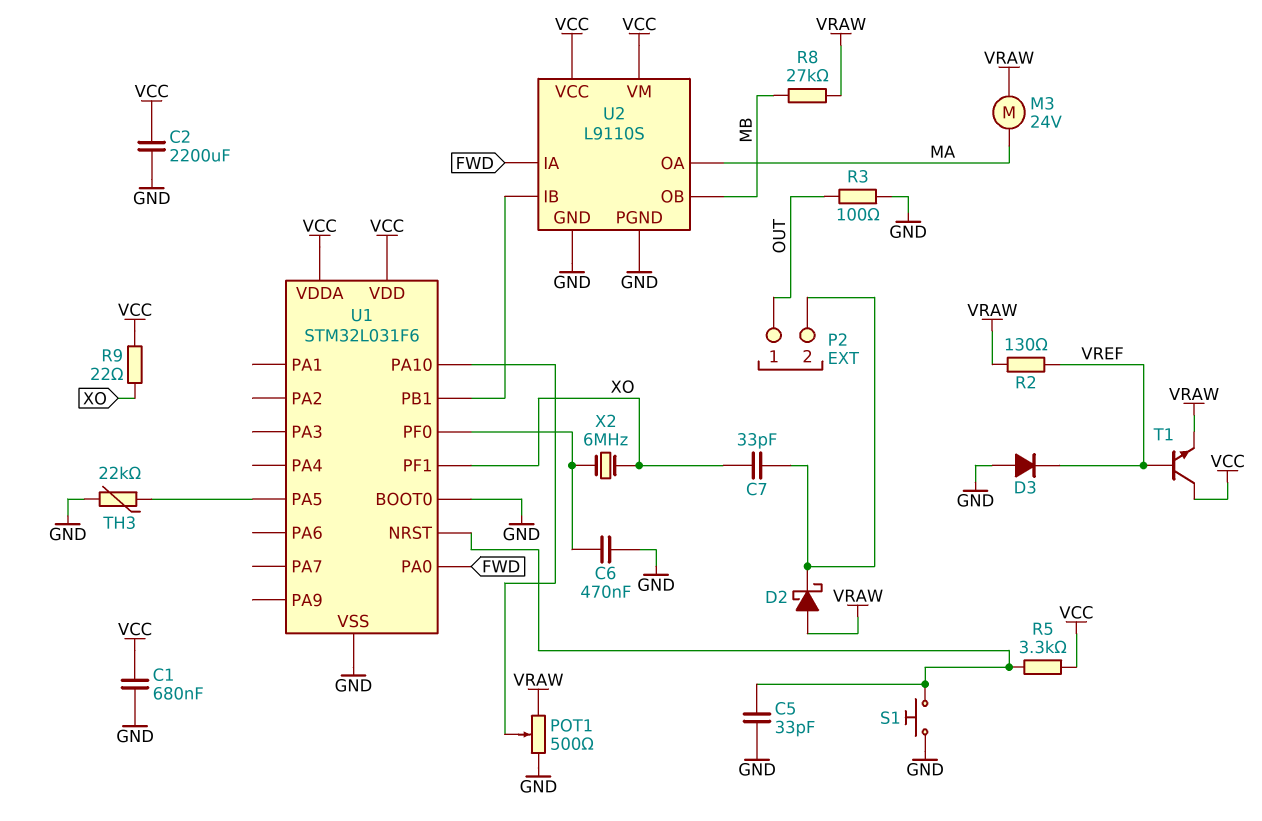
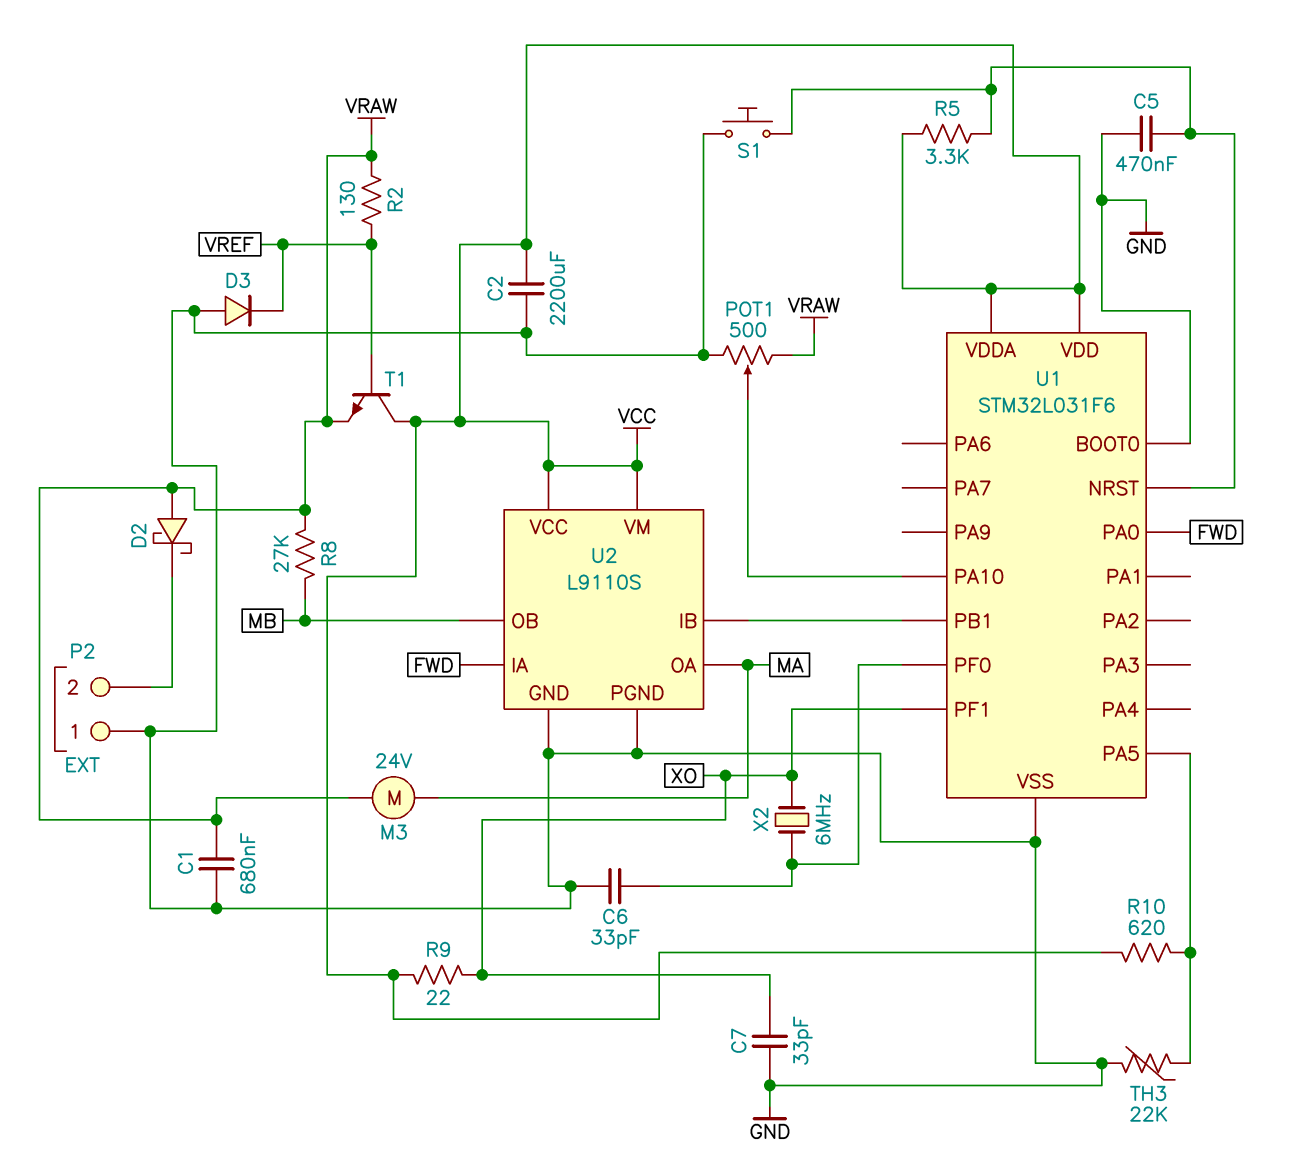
C1: 680nF (GND, VCC) -> 680nF (GND, VRAW)
C5: 33pF (GND, U1/NRST) -> 470nF (GND, U1/NRST)
C6: 470nF (GND, U1/PF0) -> 33pF (GND, U1/PF0)
C7: 33pF (P2/2, XO) -> 33pF (GND, XO)
P2 pin 1: OUT -> GND
R3: 100 (GND, OUT) -> none
R10: none -> 620 (U1/PA5, VCC)

